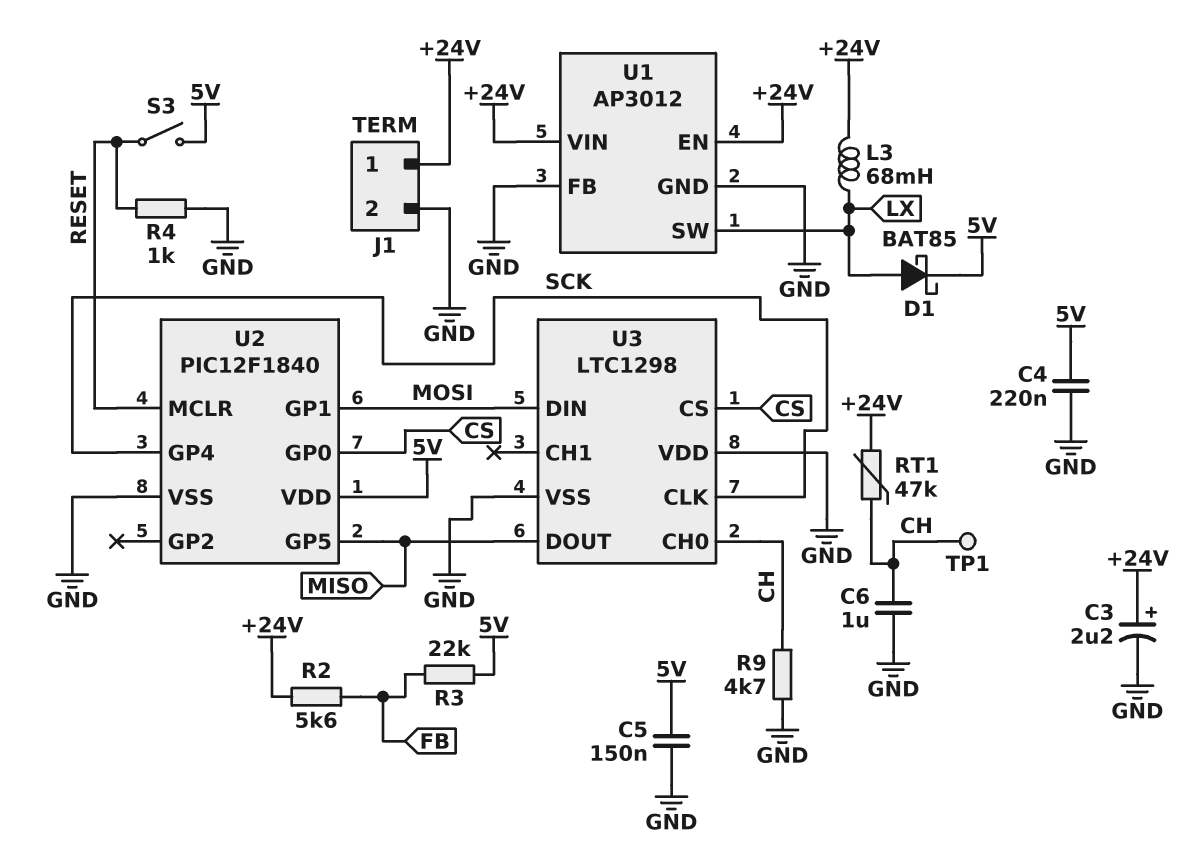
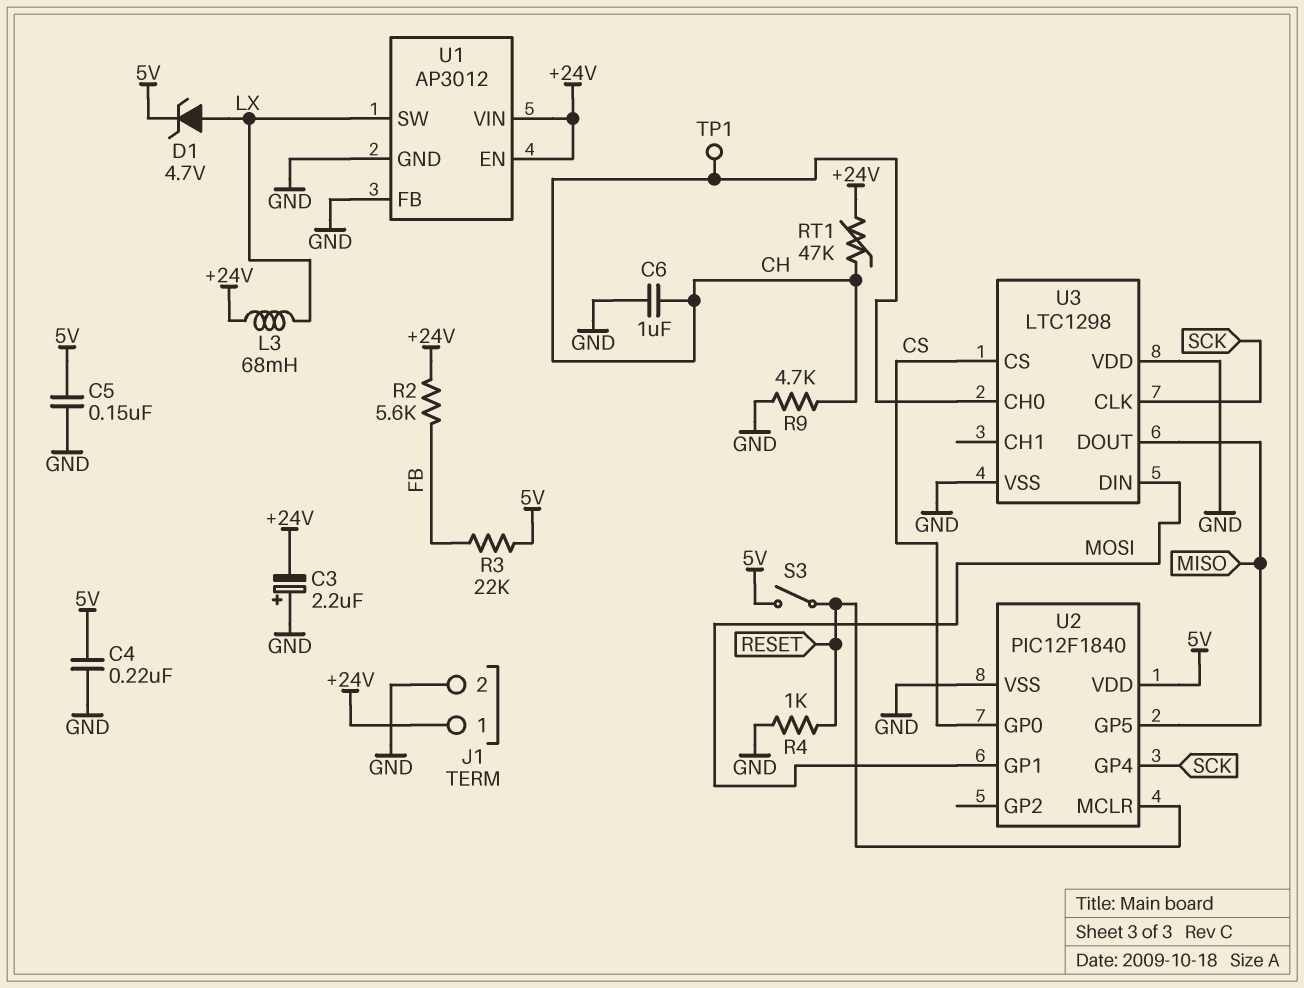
C3: 2.2uF (plus +24V, minus GND) -> 2.2uF (plus GND, minus +24V)
D1: schottky BAT85 (A LX, K 5V) -> zener 4.7V (A LX, K 5V)

